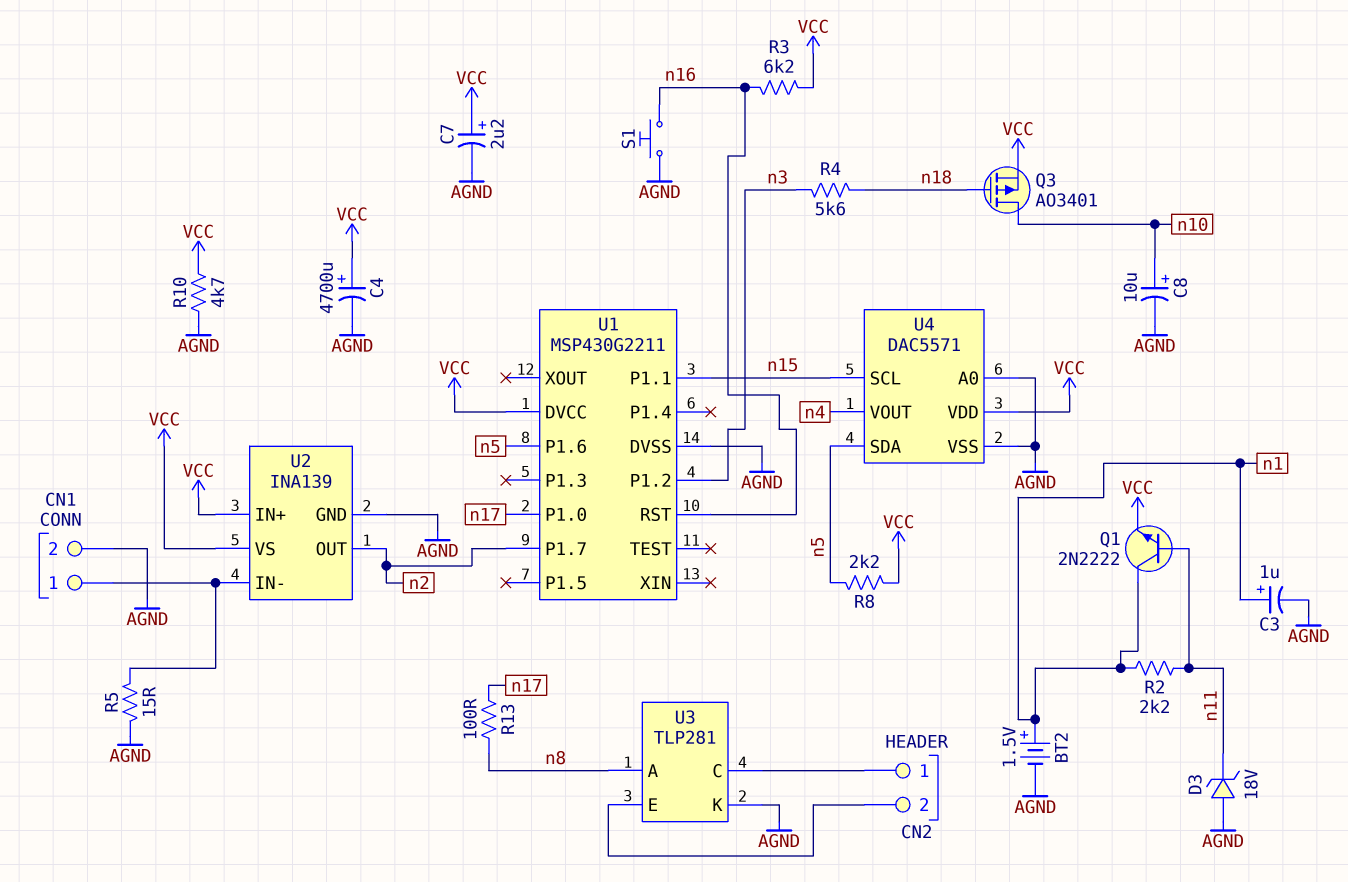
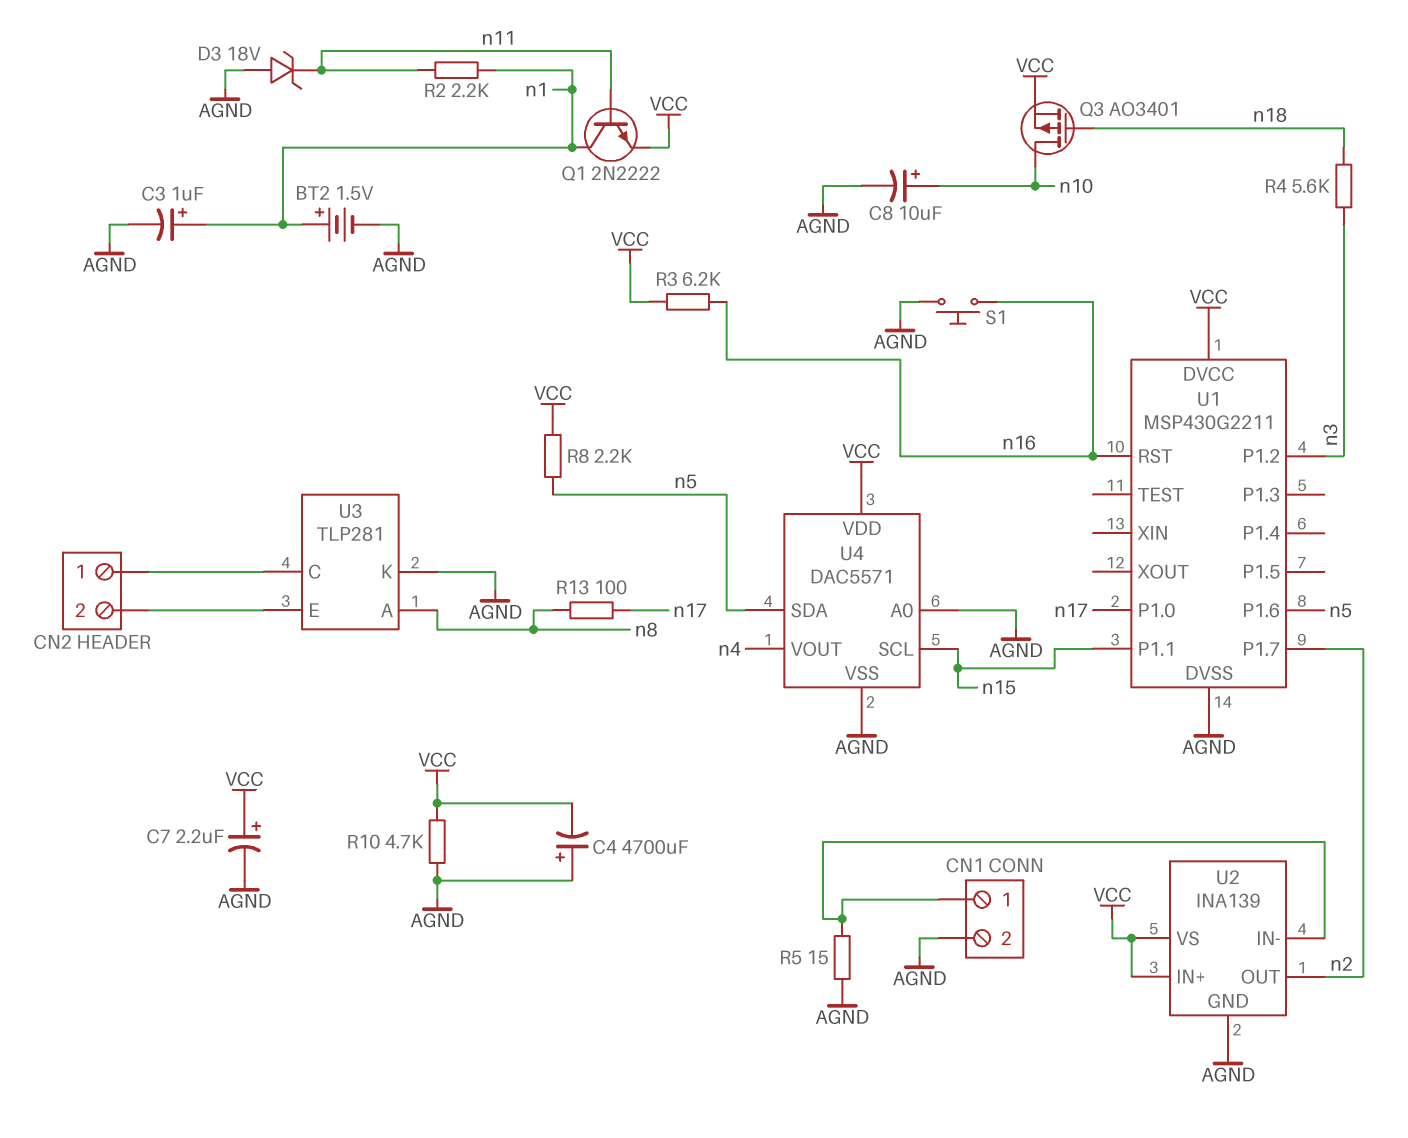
C4: 4700uF (plus VCC, minus AGND) -> 4700uF (plus AGND, minus VCC)

